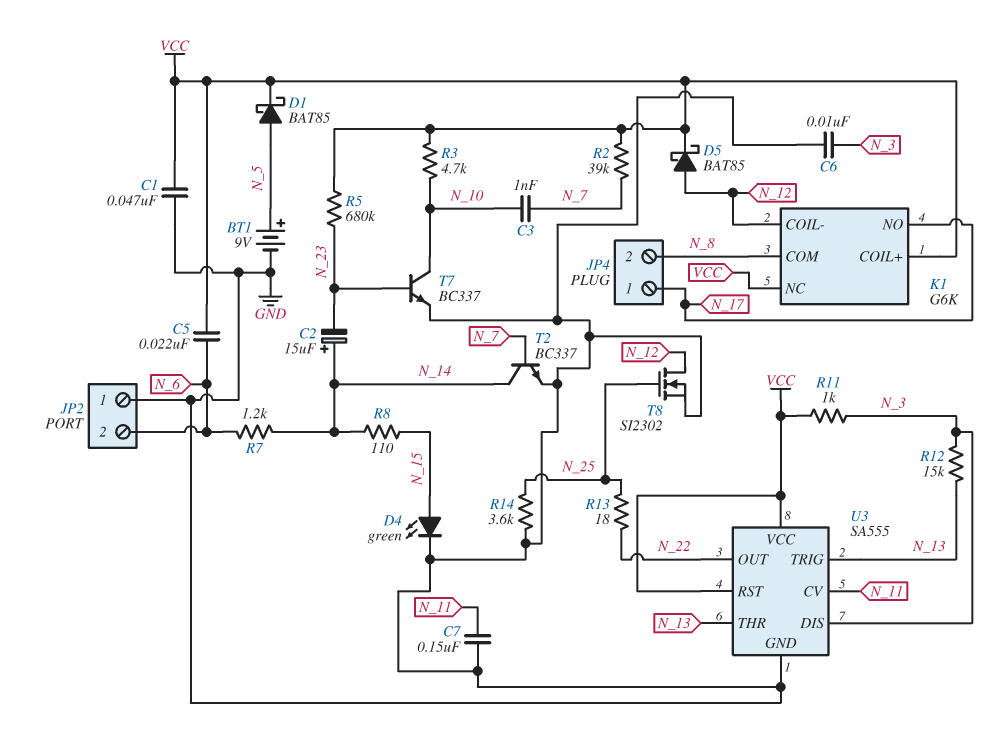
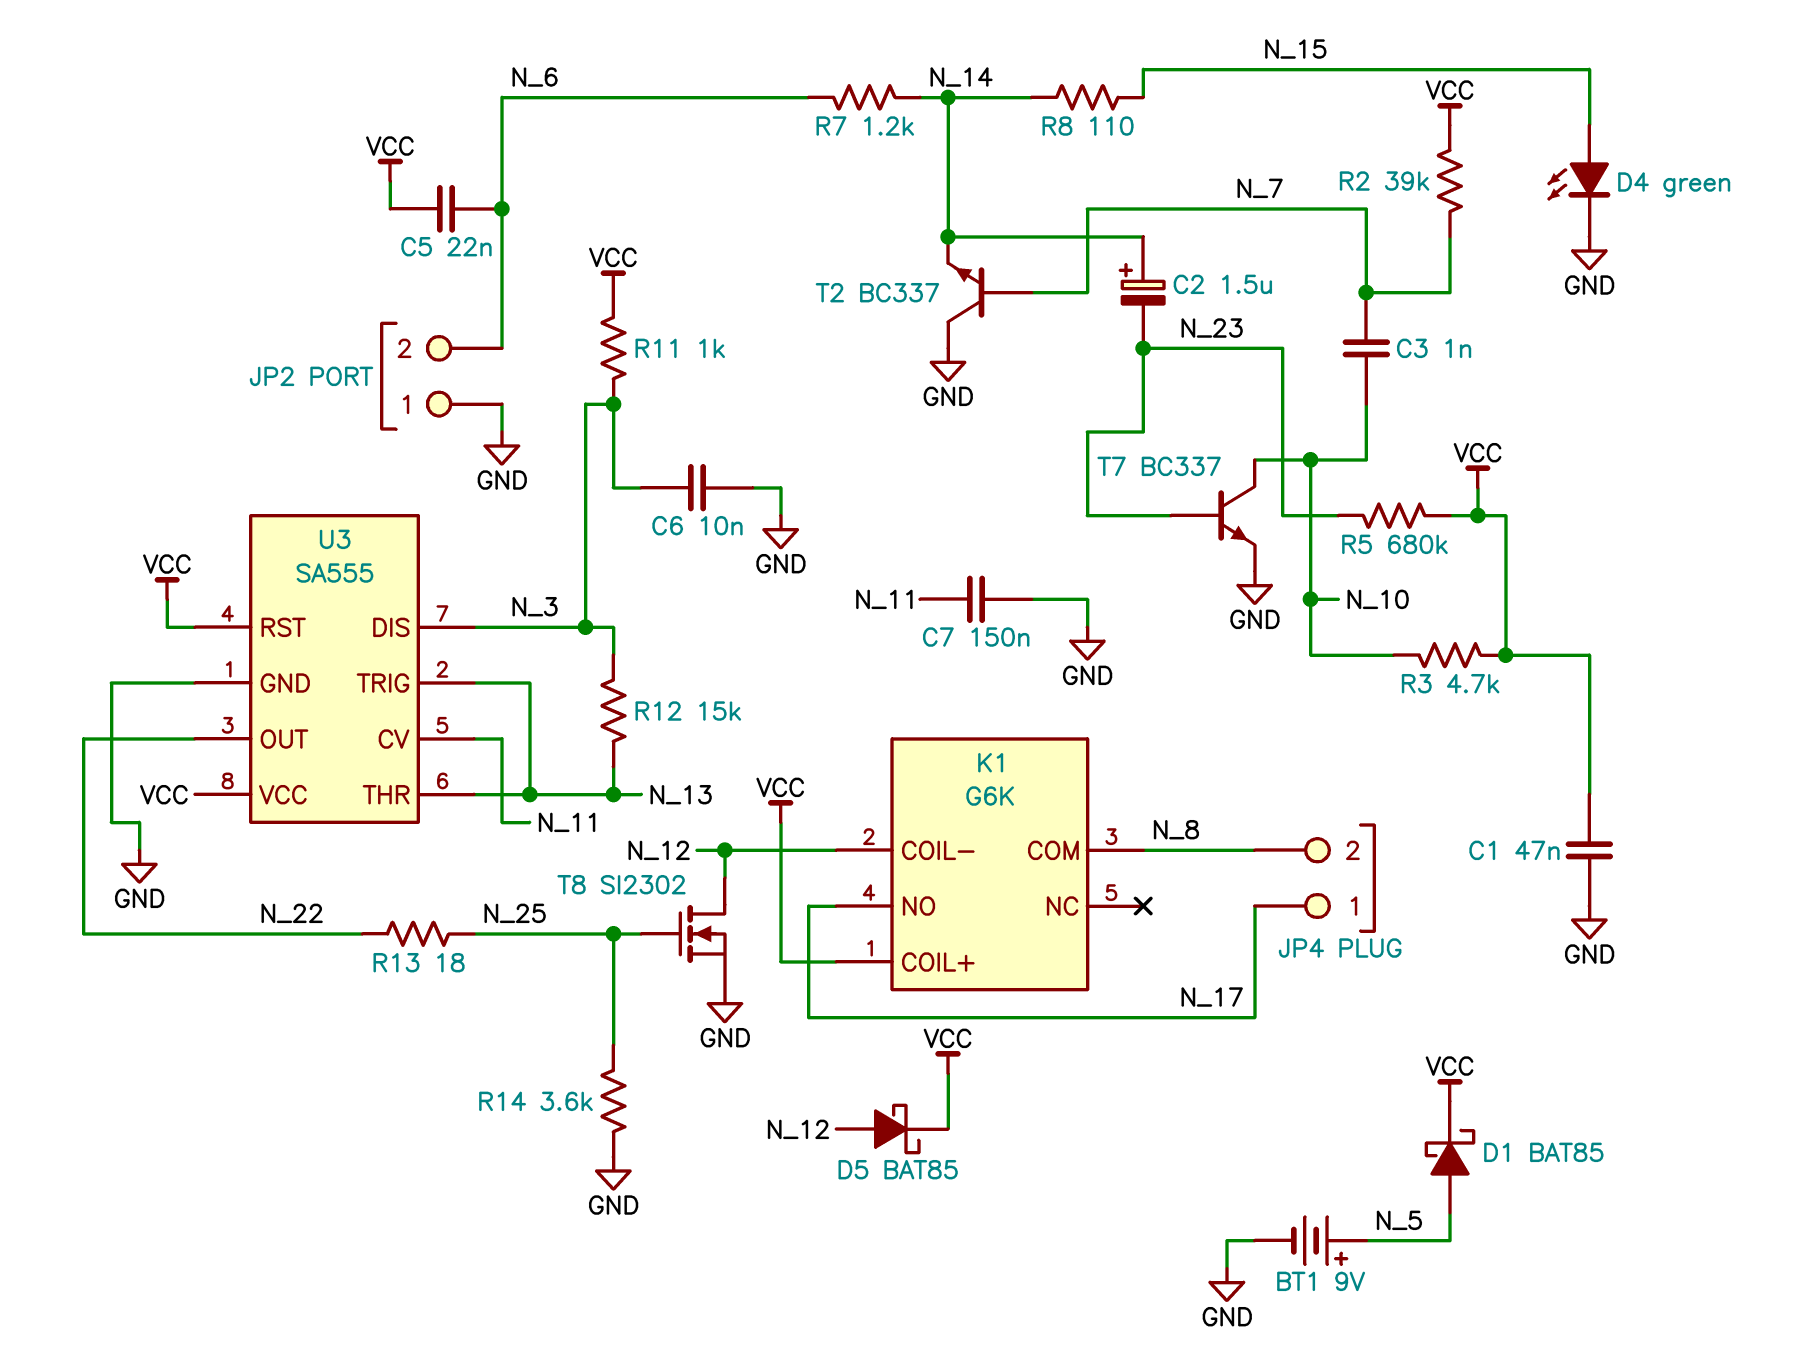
C2: 15uF (plus N_14, minus N_23) -> 1.5uF (plus N_14, minus N_23)
K1 pin NC: VCC -> none
T2: NPN BC337 (B N_7, C N_14, E GND) -> NPN BC337 (B N_7, C GND, E N_14)

